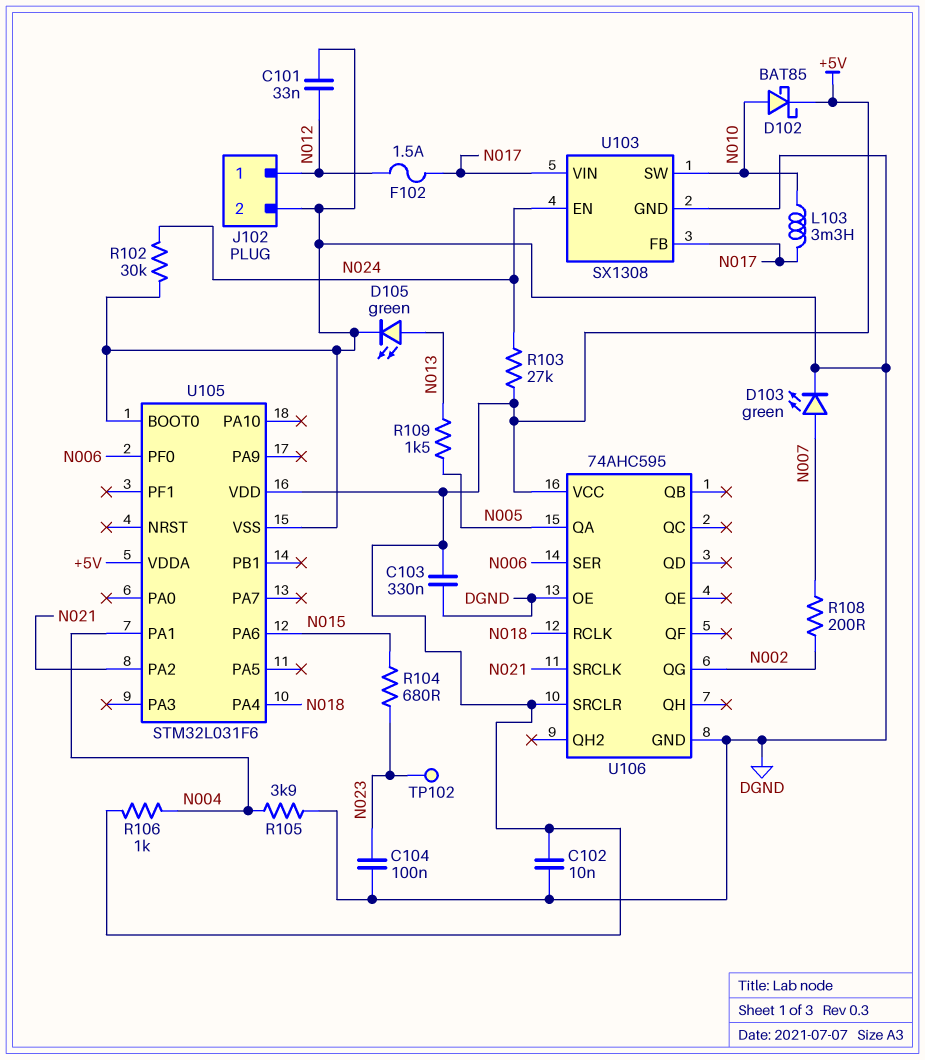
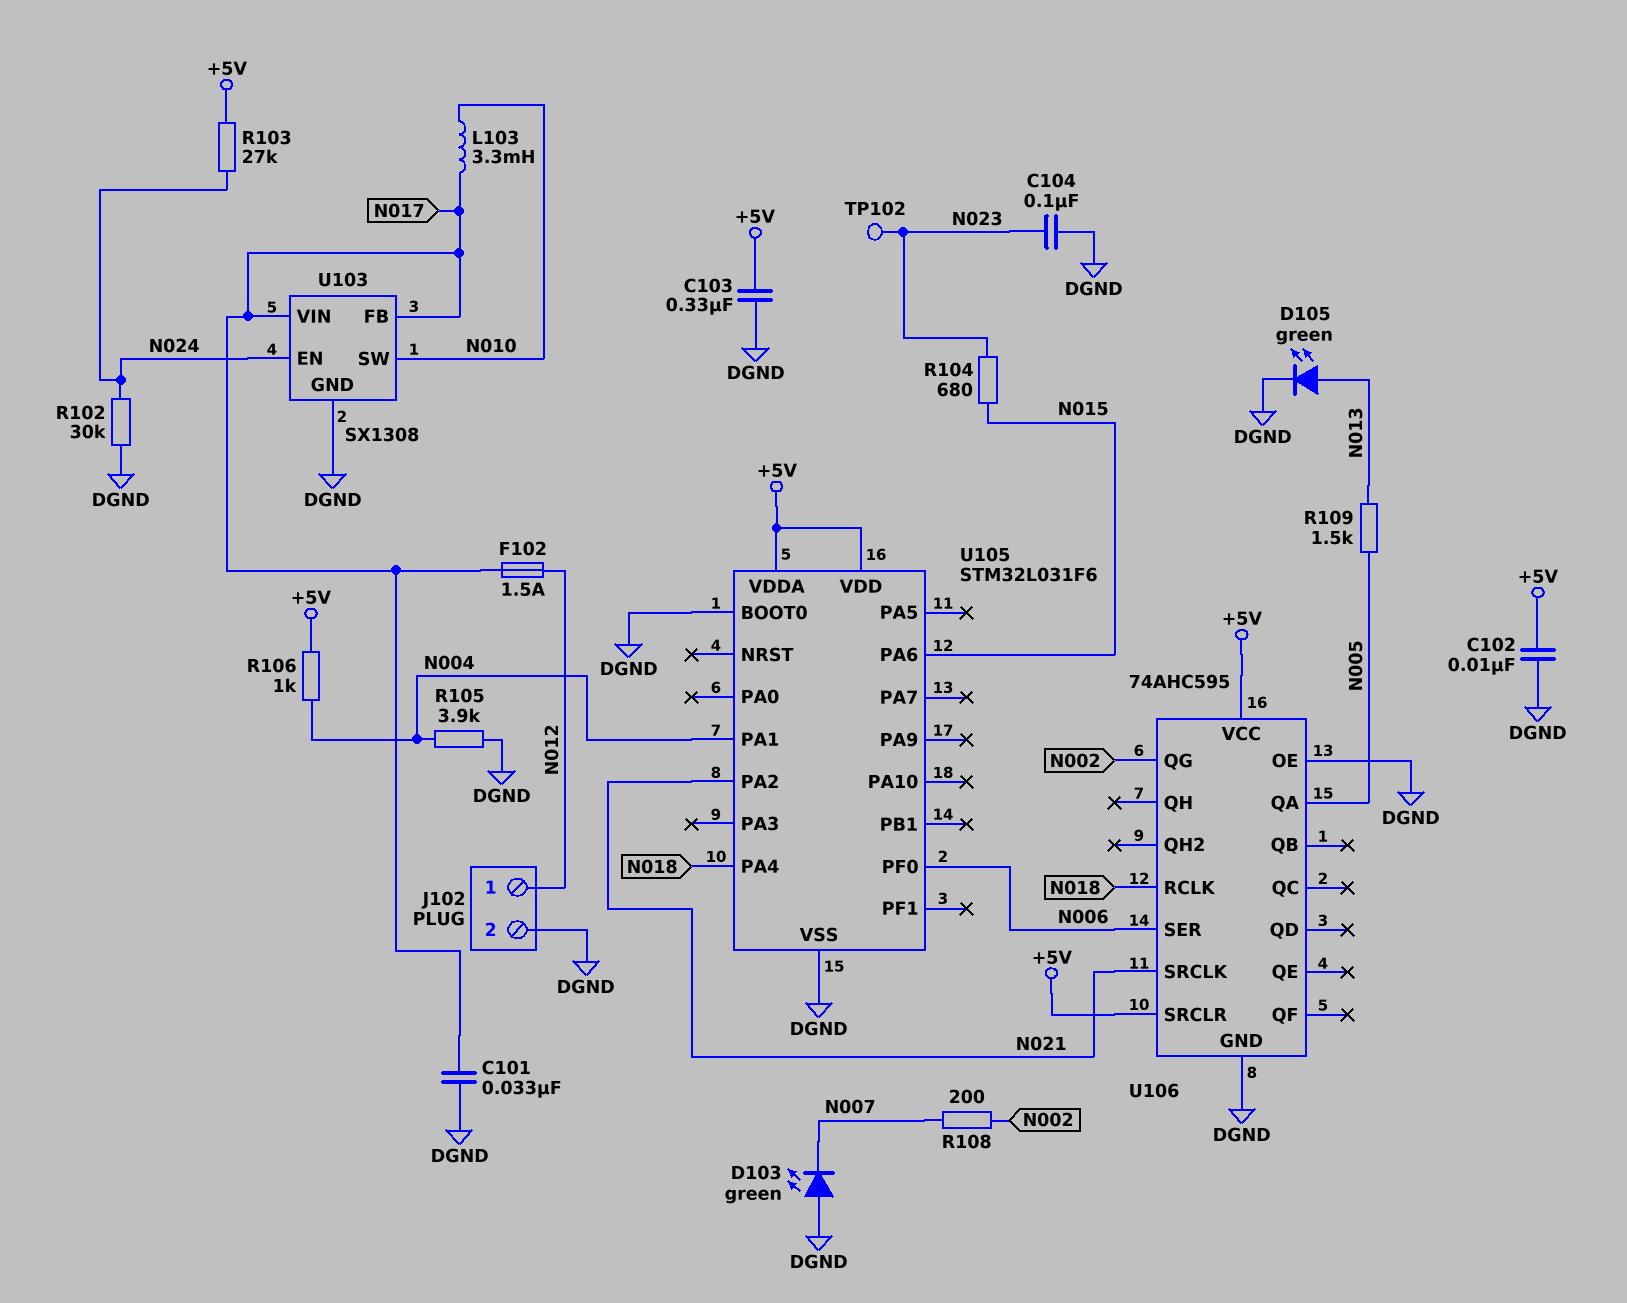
C101: 33nF (DGND, N012) -> 33nF (DGND, N017)
D102: schottky BAT85 (A N010, K +5V) -> none
D103: LED green (A N007, K DGND) -> LED green (A DGND, K N007)

